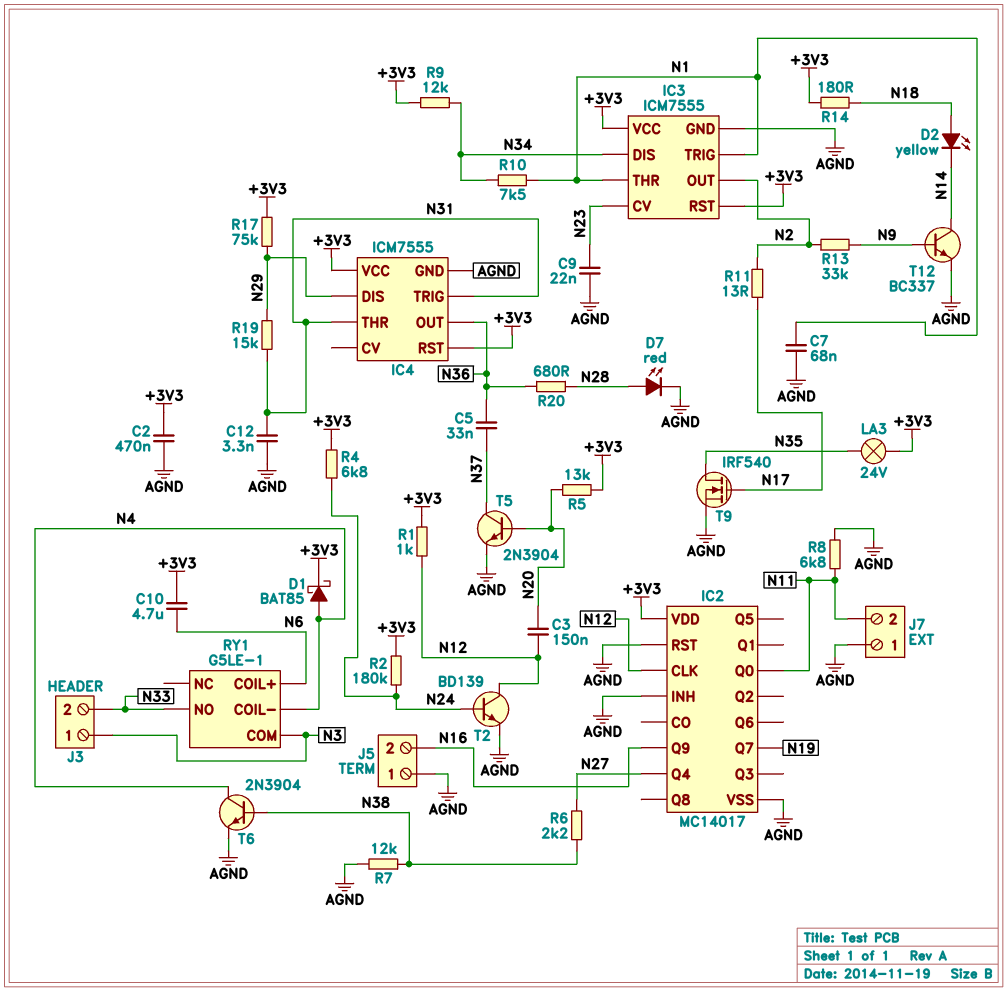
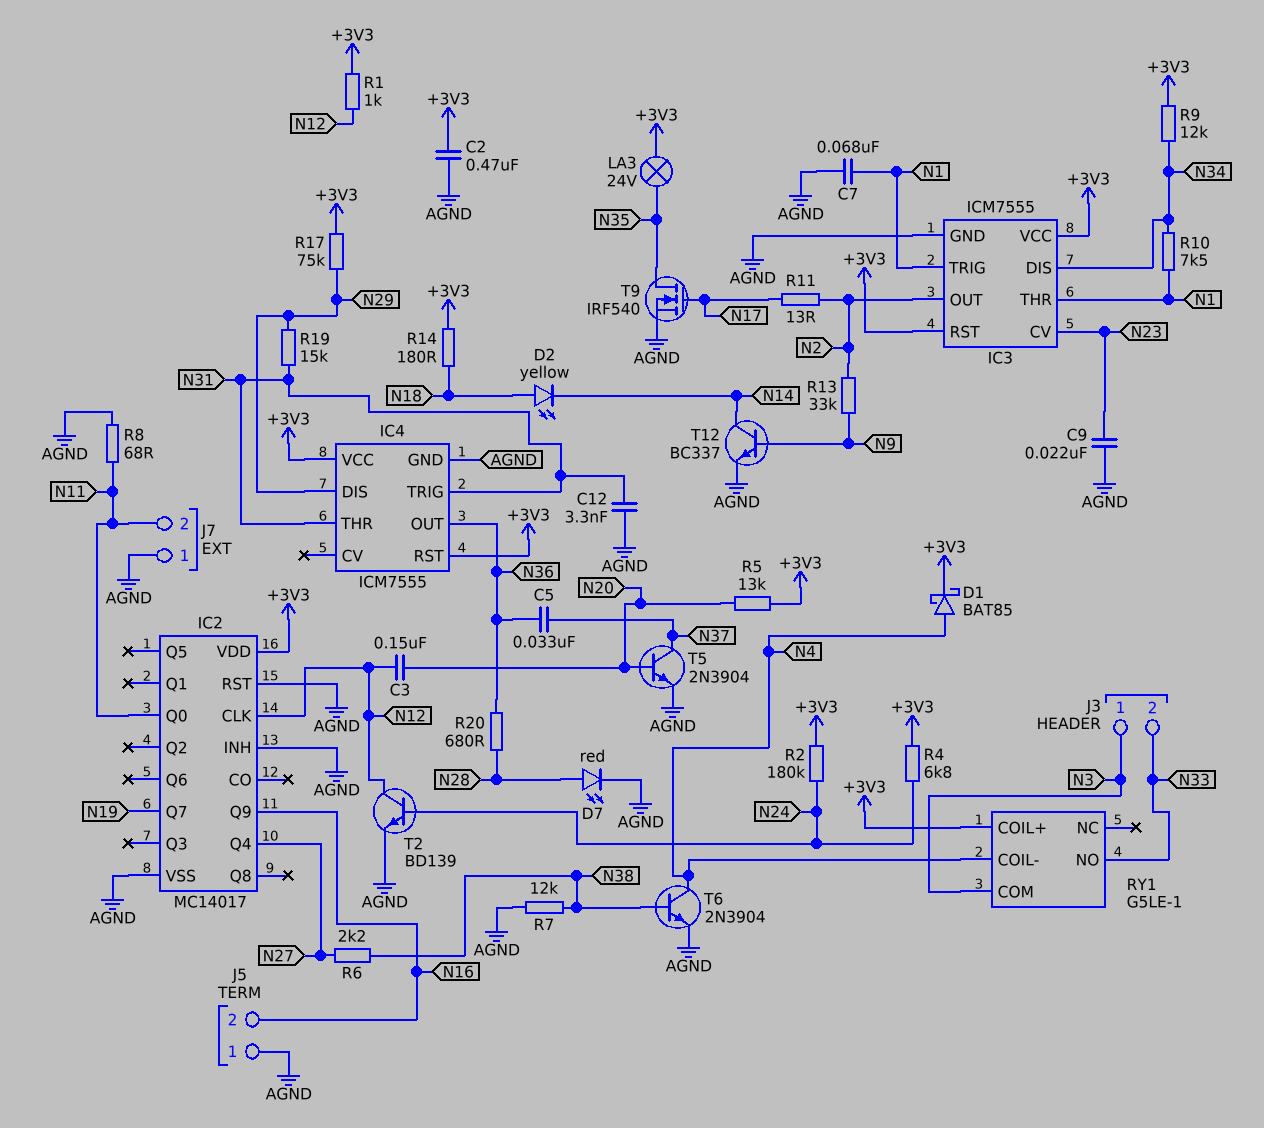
C10: 4.7uF (+3V3, N6) -> none
R8: 6.8k (AGND, N11) -> 68 (AGND, N11)
RY1 pin COIL+: N6 -> +3V3

